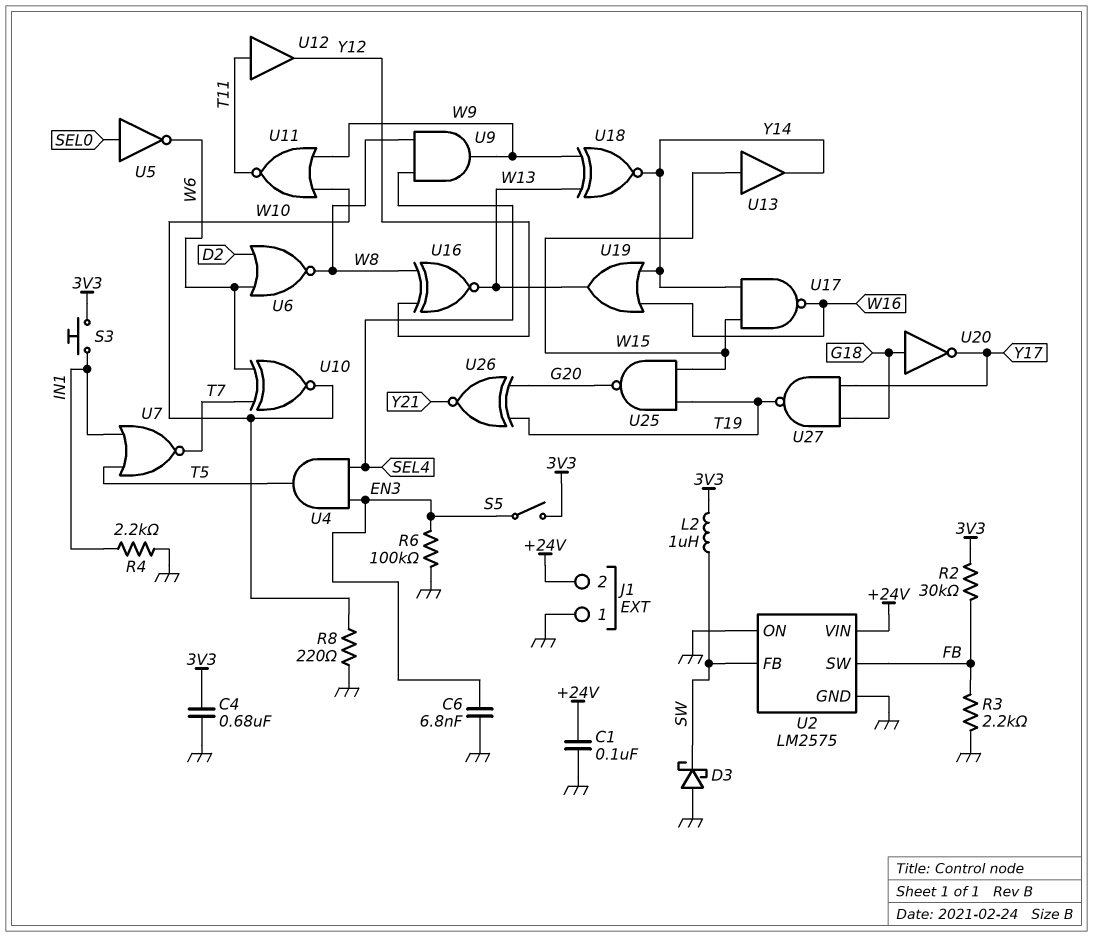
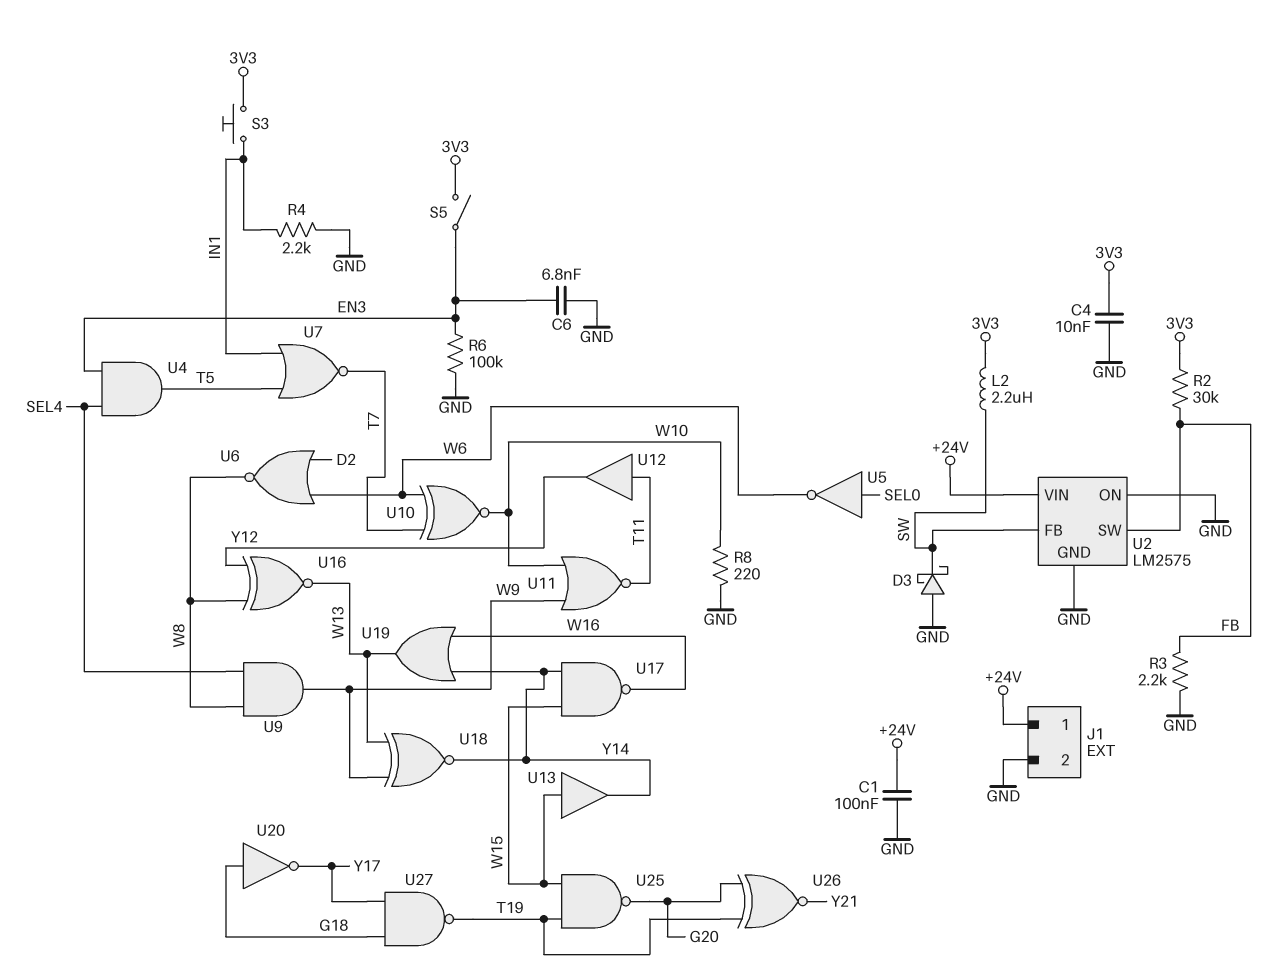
C4: 680nF (3V3, GND) -> 10nF (3V3, GND)
J1 pin 1: GND -> +24V
J1 pin 2: +24V -> GND
L2: 1uH (3V3, SW) -> 2.2uH (3V3, SW)

